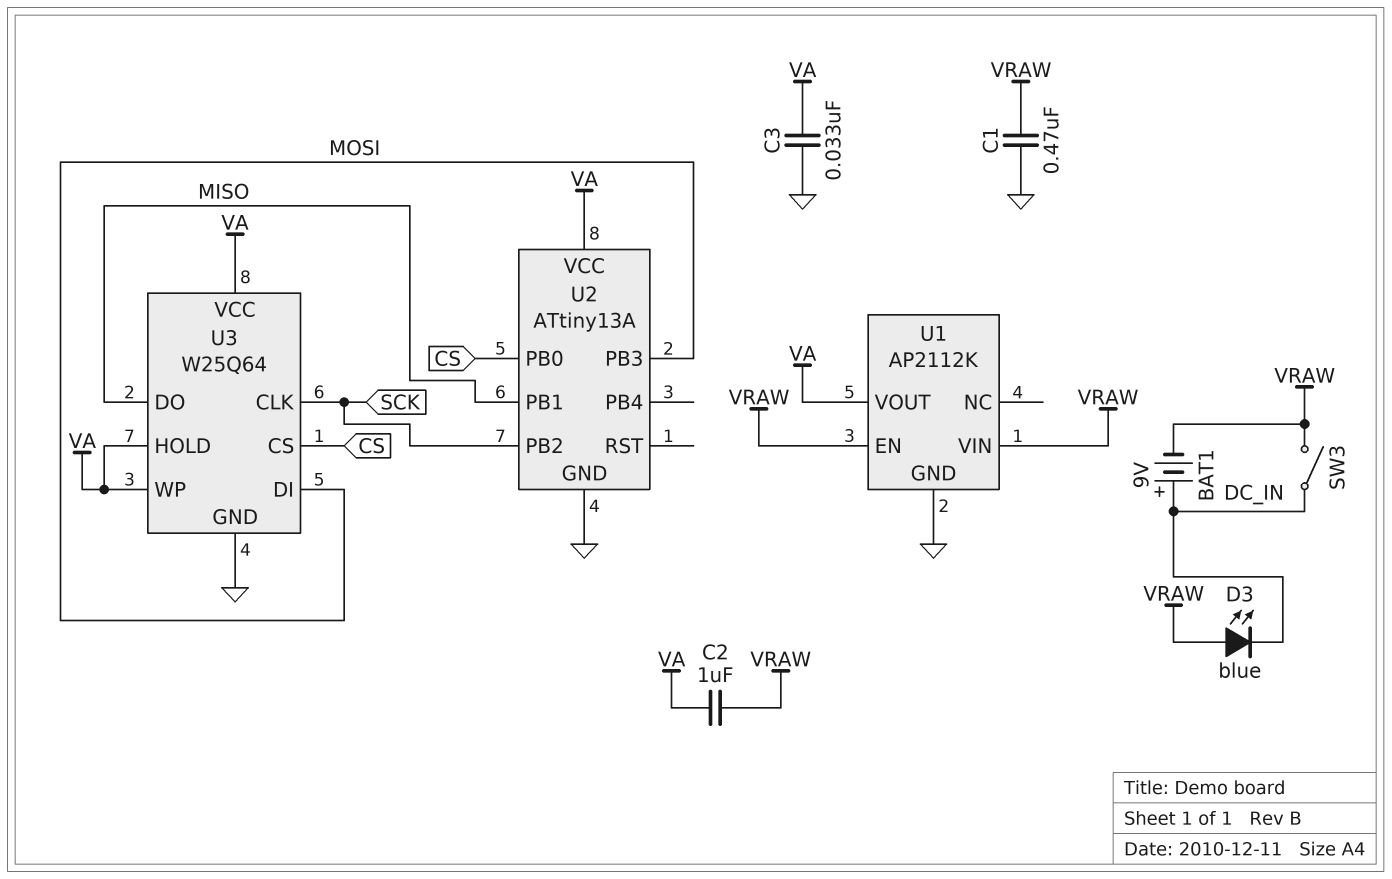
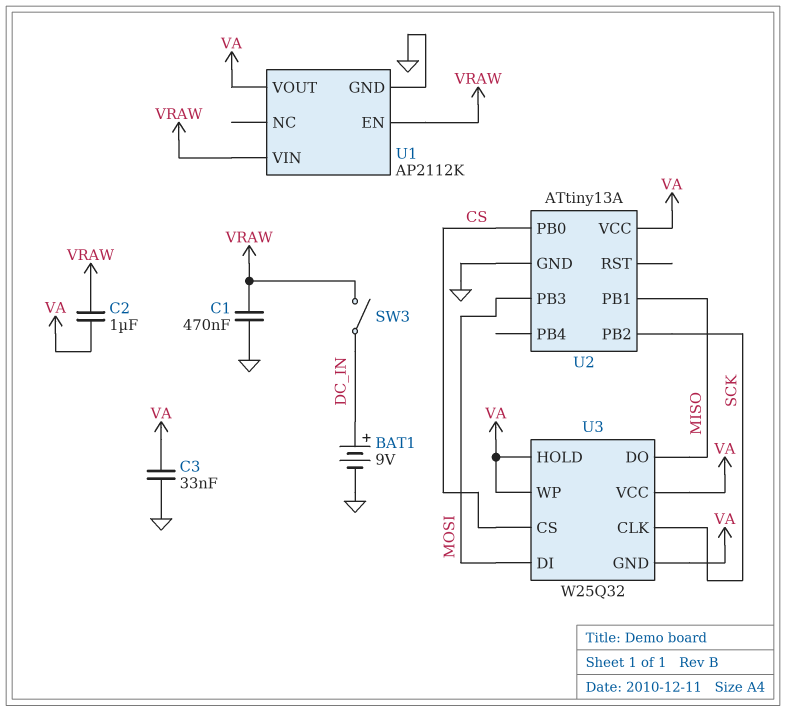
BAT1: 9V (plus DC_IN, minus VRAW) -> 9V (plus DC_IN, minus GND)
D3: LED blue (A VRAW, K DC_IN) -> none
U3: W25Q64 -> W25Q32
U3 pin GND: GND -> VA

